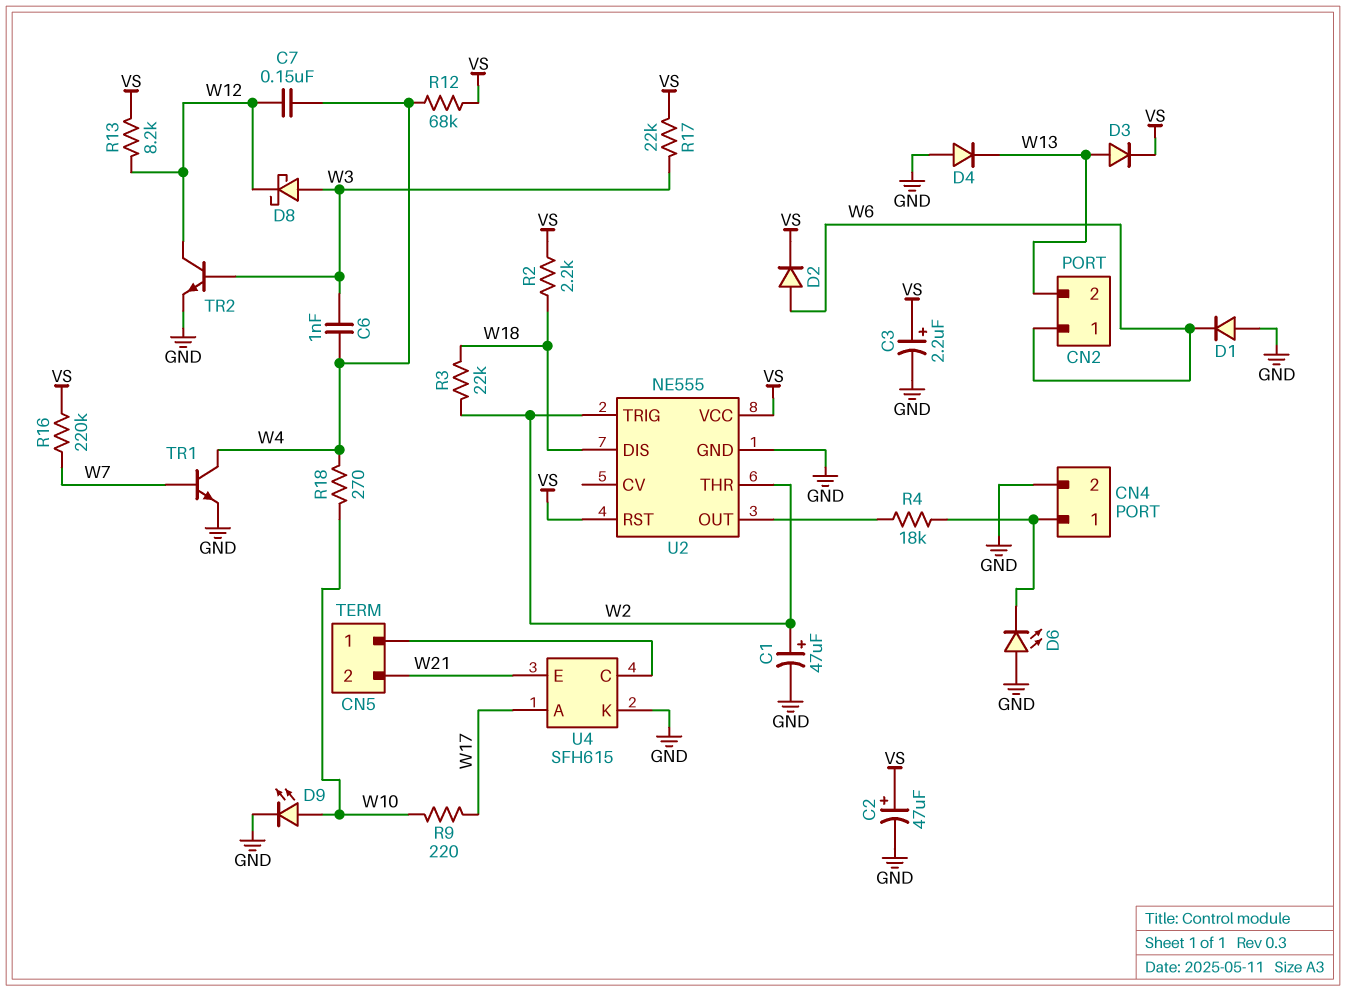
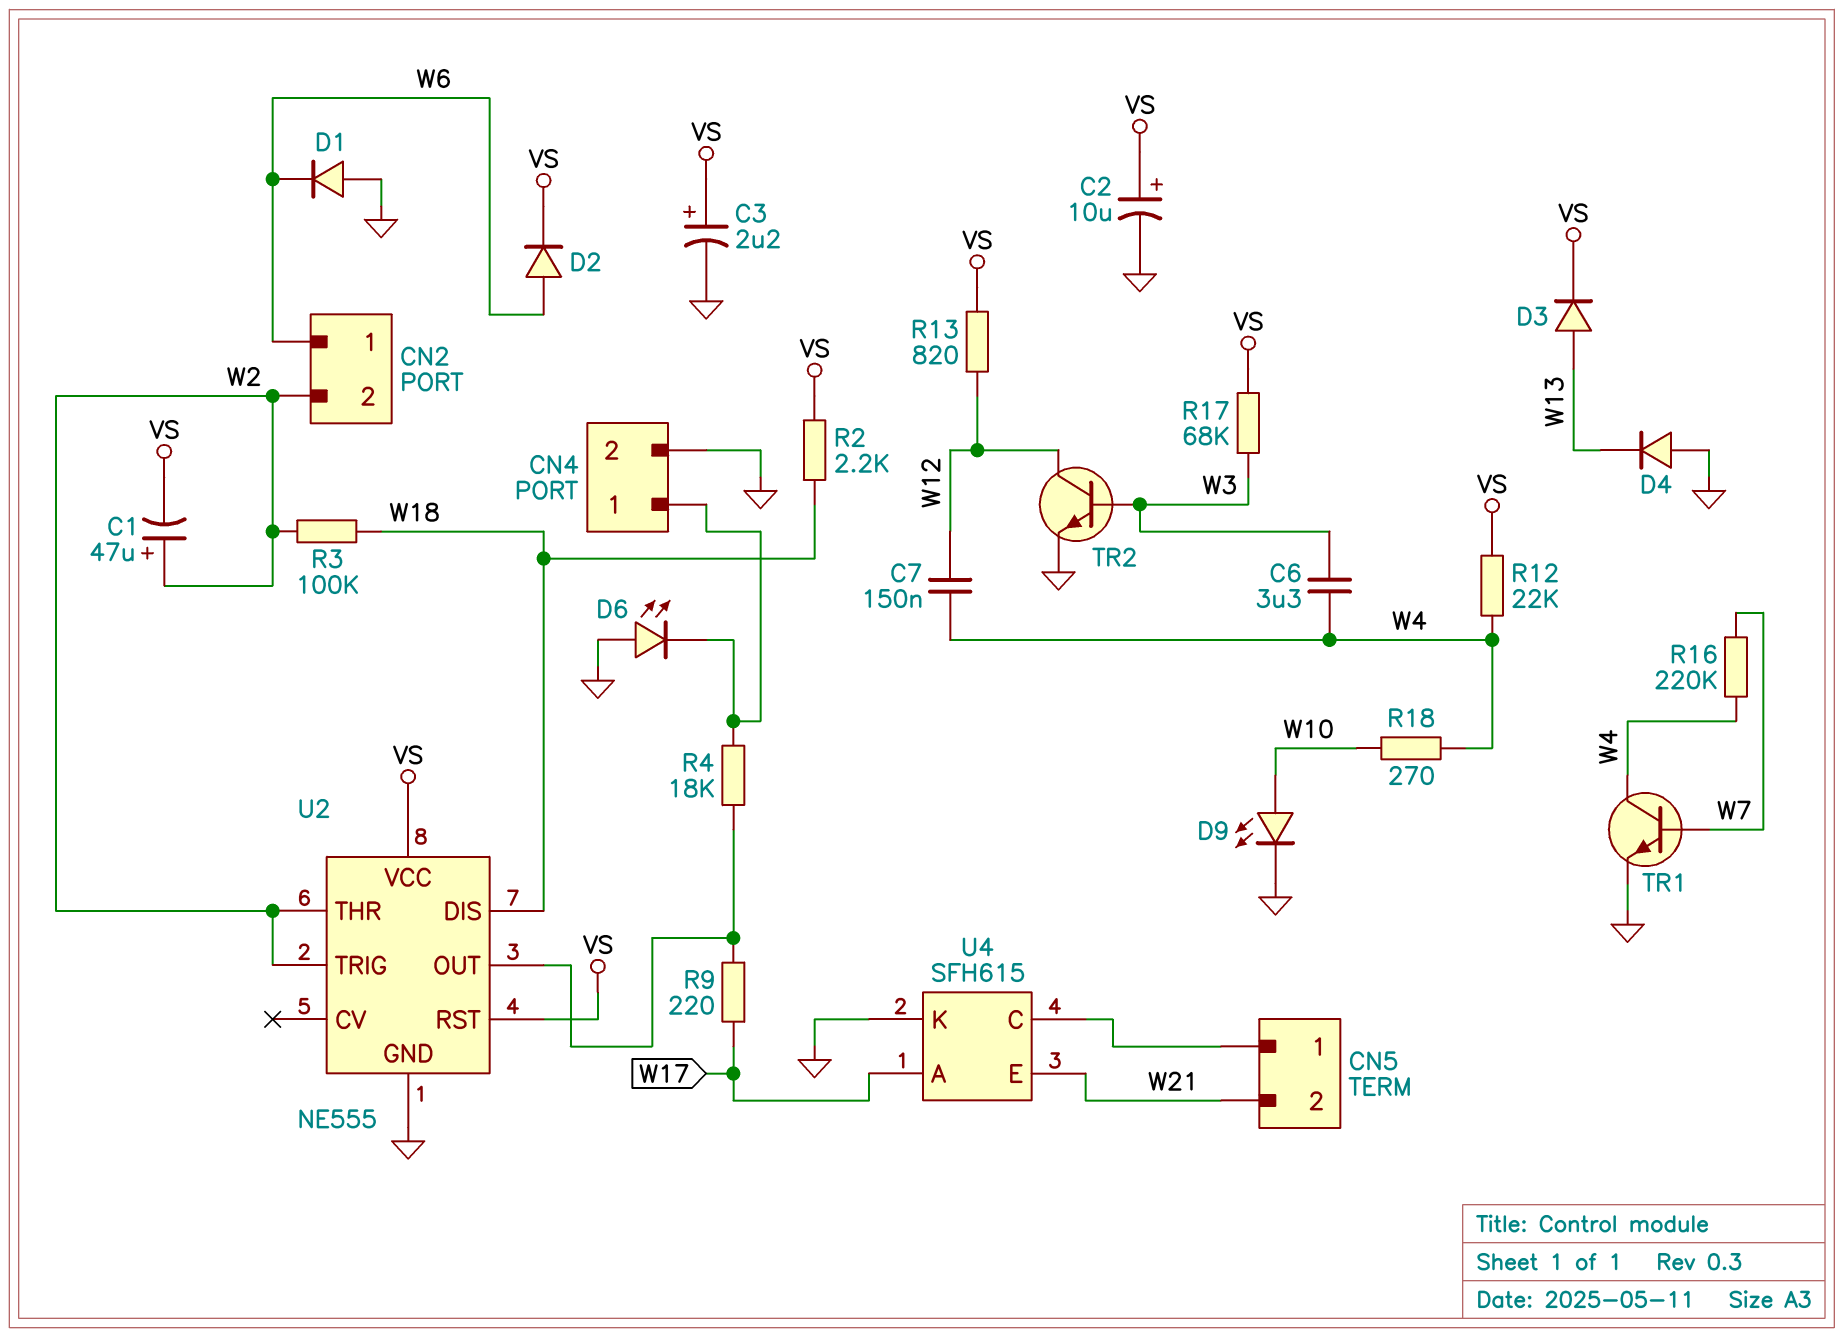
C1: 47uF (plus W2, minus GND) -> 47uF (plus W2, minus VS)
C2: 47uF (plus VS, minus GND) -> 10uF (plus VS, minus GND)
C6: 1nF (W3, W4) -> 3.3uF (W3, W4)
CN2 pin 2: W13 -> W2
D8: schottky (A W3, K W12) -> none
R3: 22k (W2, W18) -> 100k (W2, W18)
R9: 220 (W10, W17) -> 220 (U2/OUT, W17)
R12: 68k (VS, W4) -> 22k (VS, W4)
R13: 8.2k (VS, W12) -> 820 (VS, W12)
R16: 220k (VS, W7) -> 220k (W4, W7)
R17: 22k (VS, W3) -> 68k (VS, W3)

